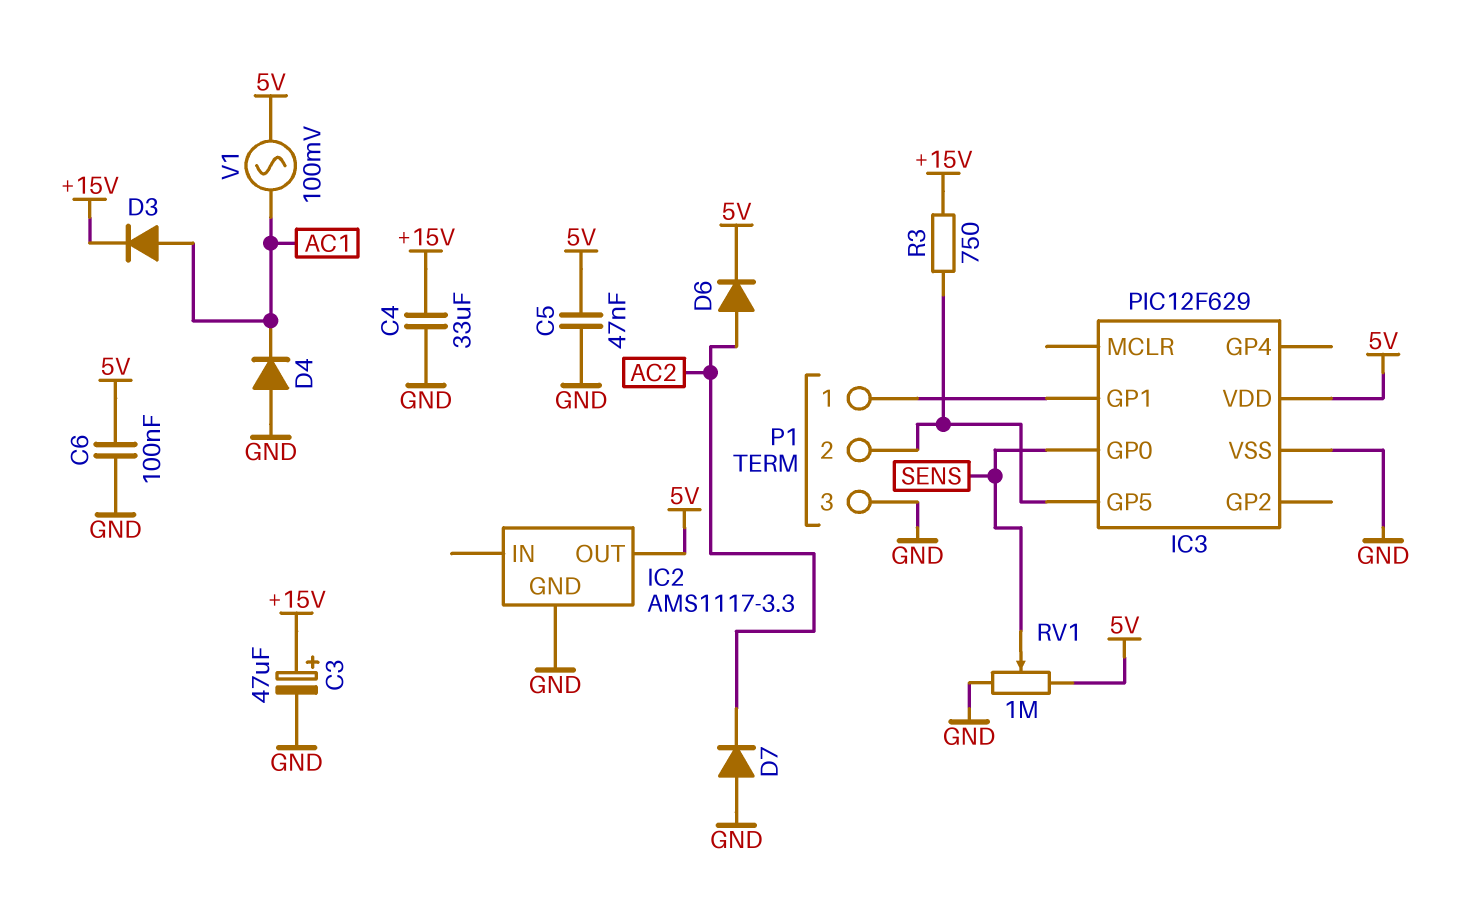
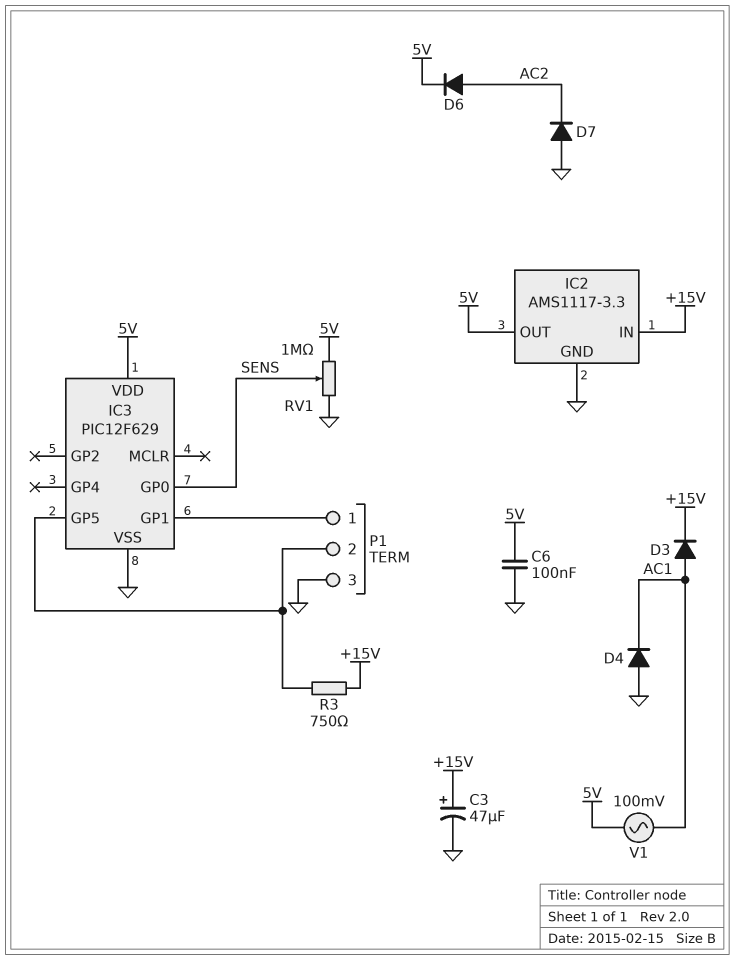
C4: 33uF (+15V, GND) -> none
C5: 47nF (5V, GND) -> none
IC2 pin IN: none -> +15V

